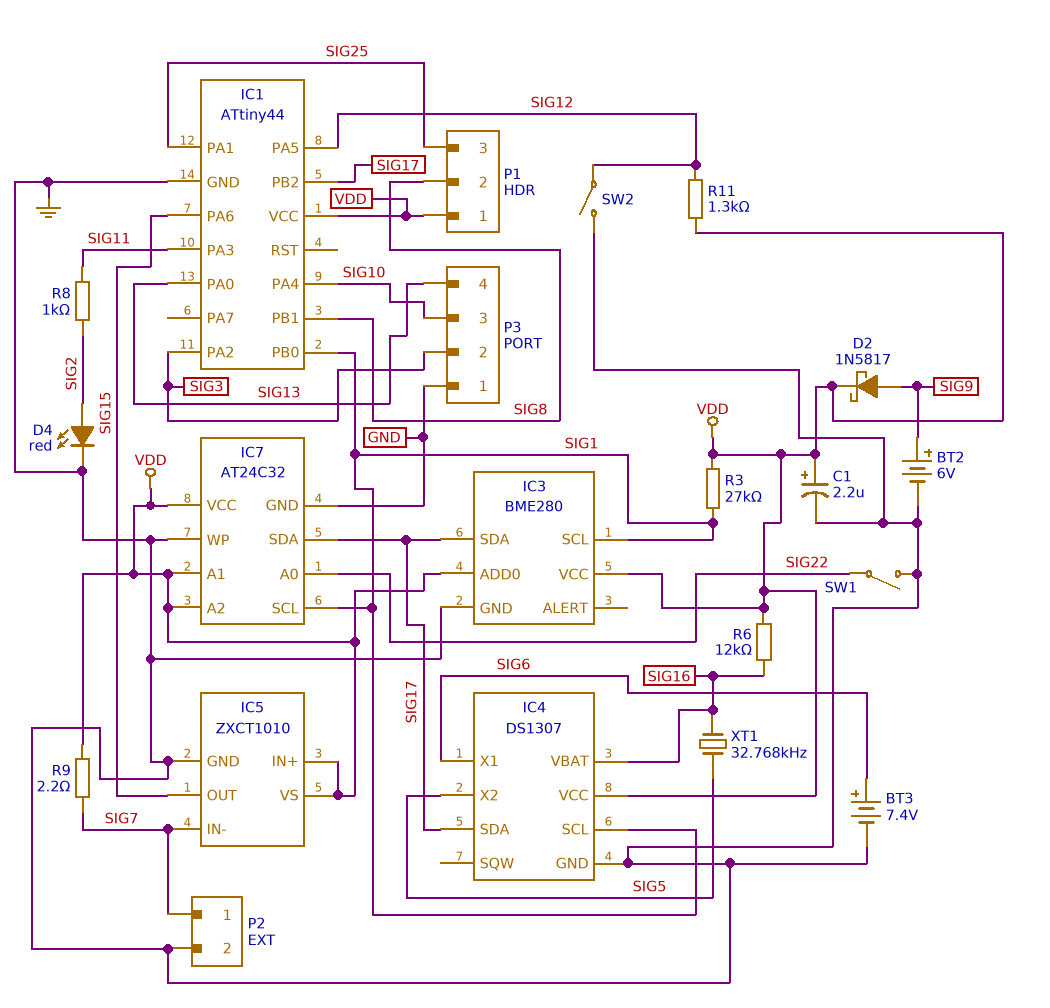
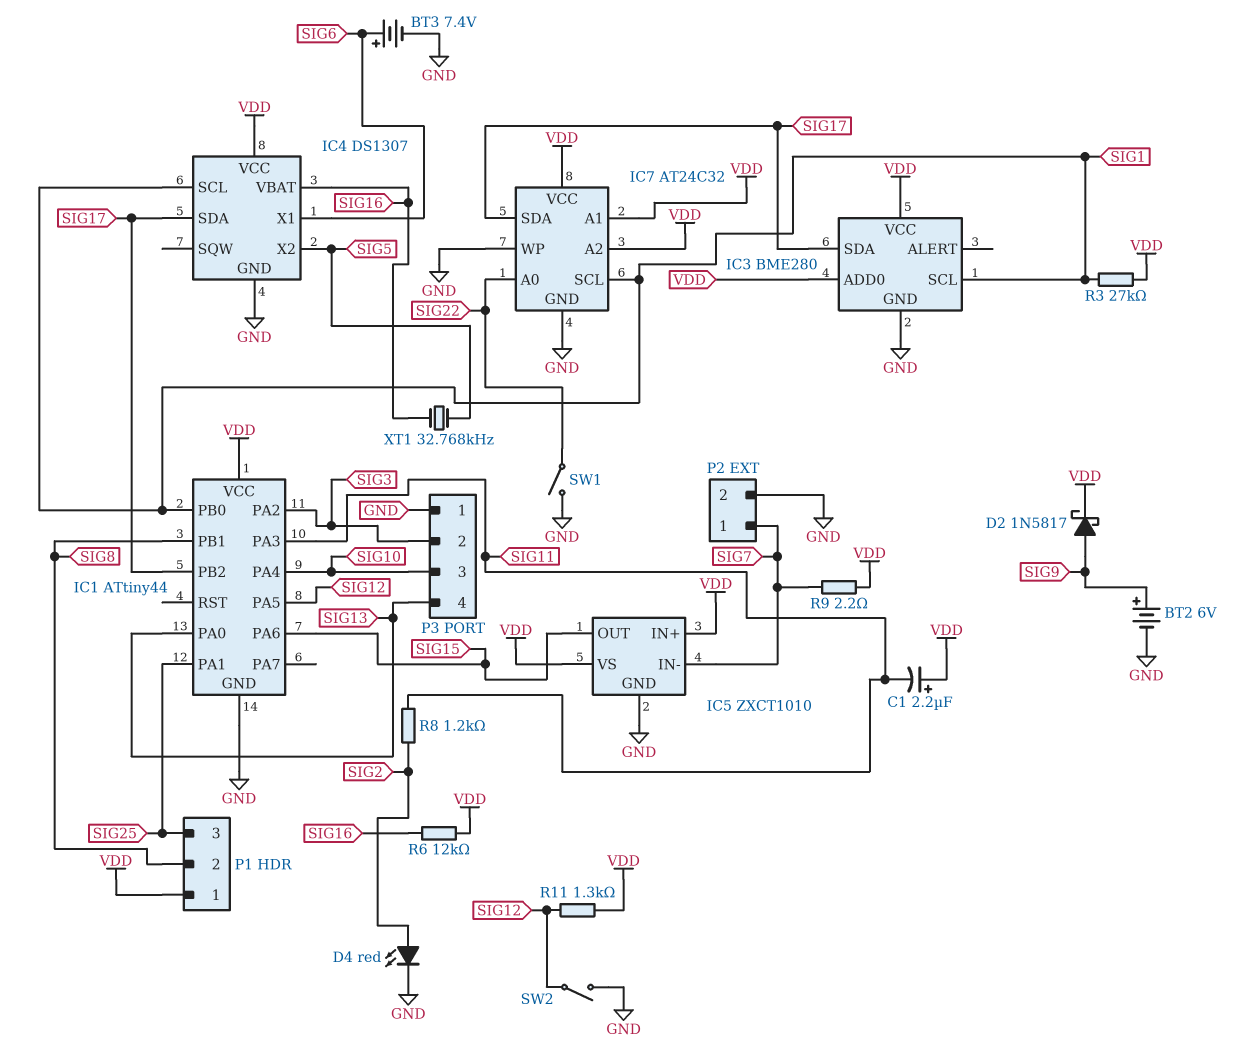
C1: 2.2uF (plus VDD, minus GND) -> 2.2uF (plus VDD, minus SIG11)
R8: 1k (SIG2, SIG11) -> 1.2k (SIG2, SIG11)

